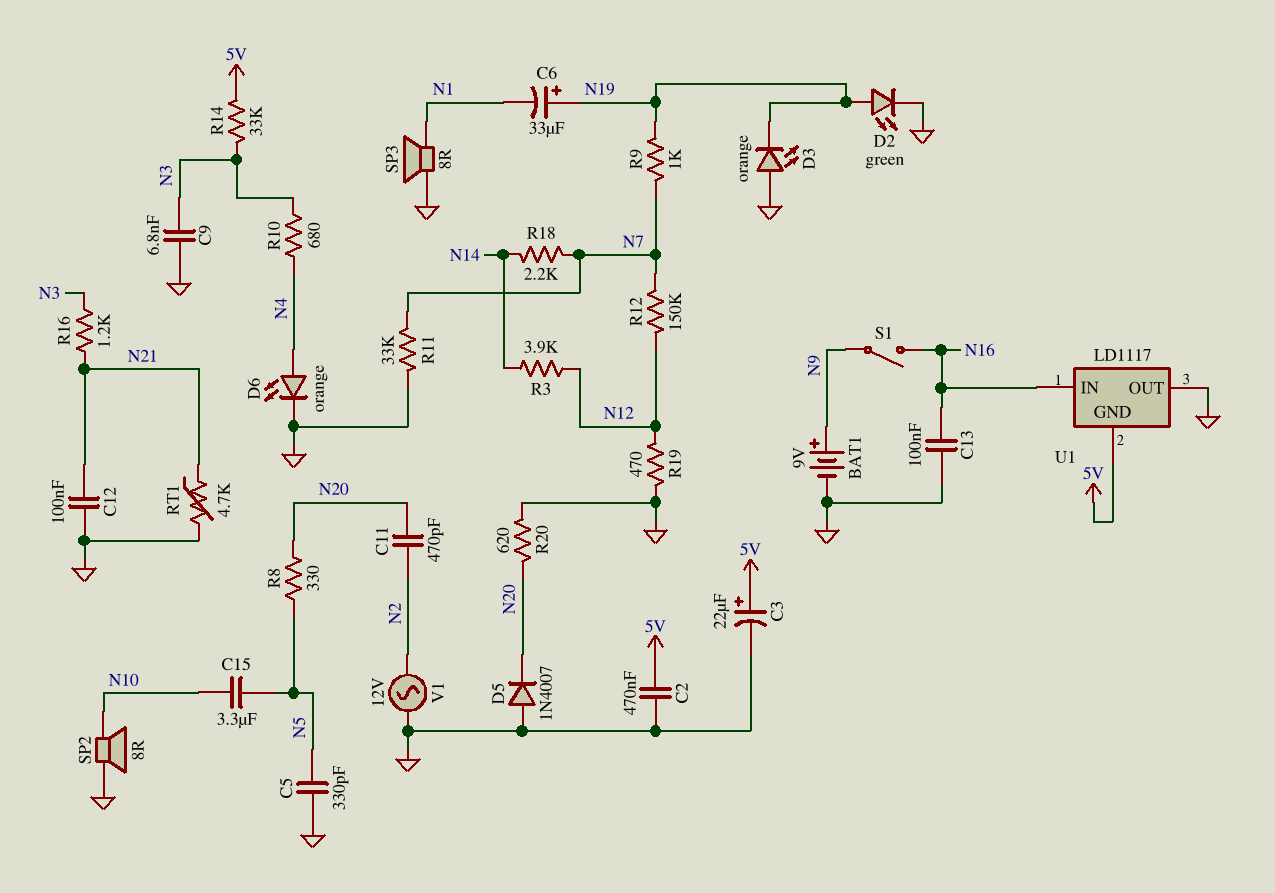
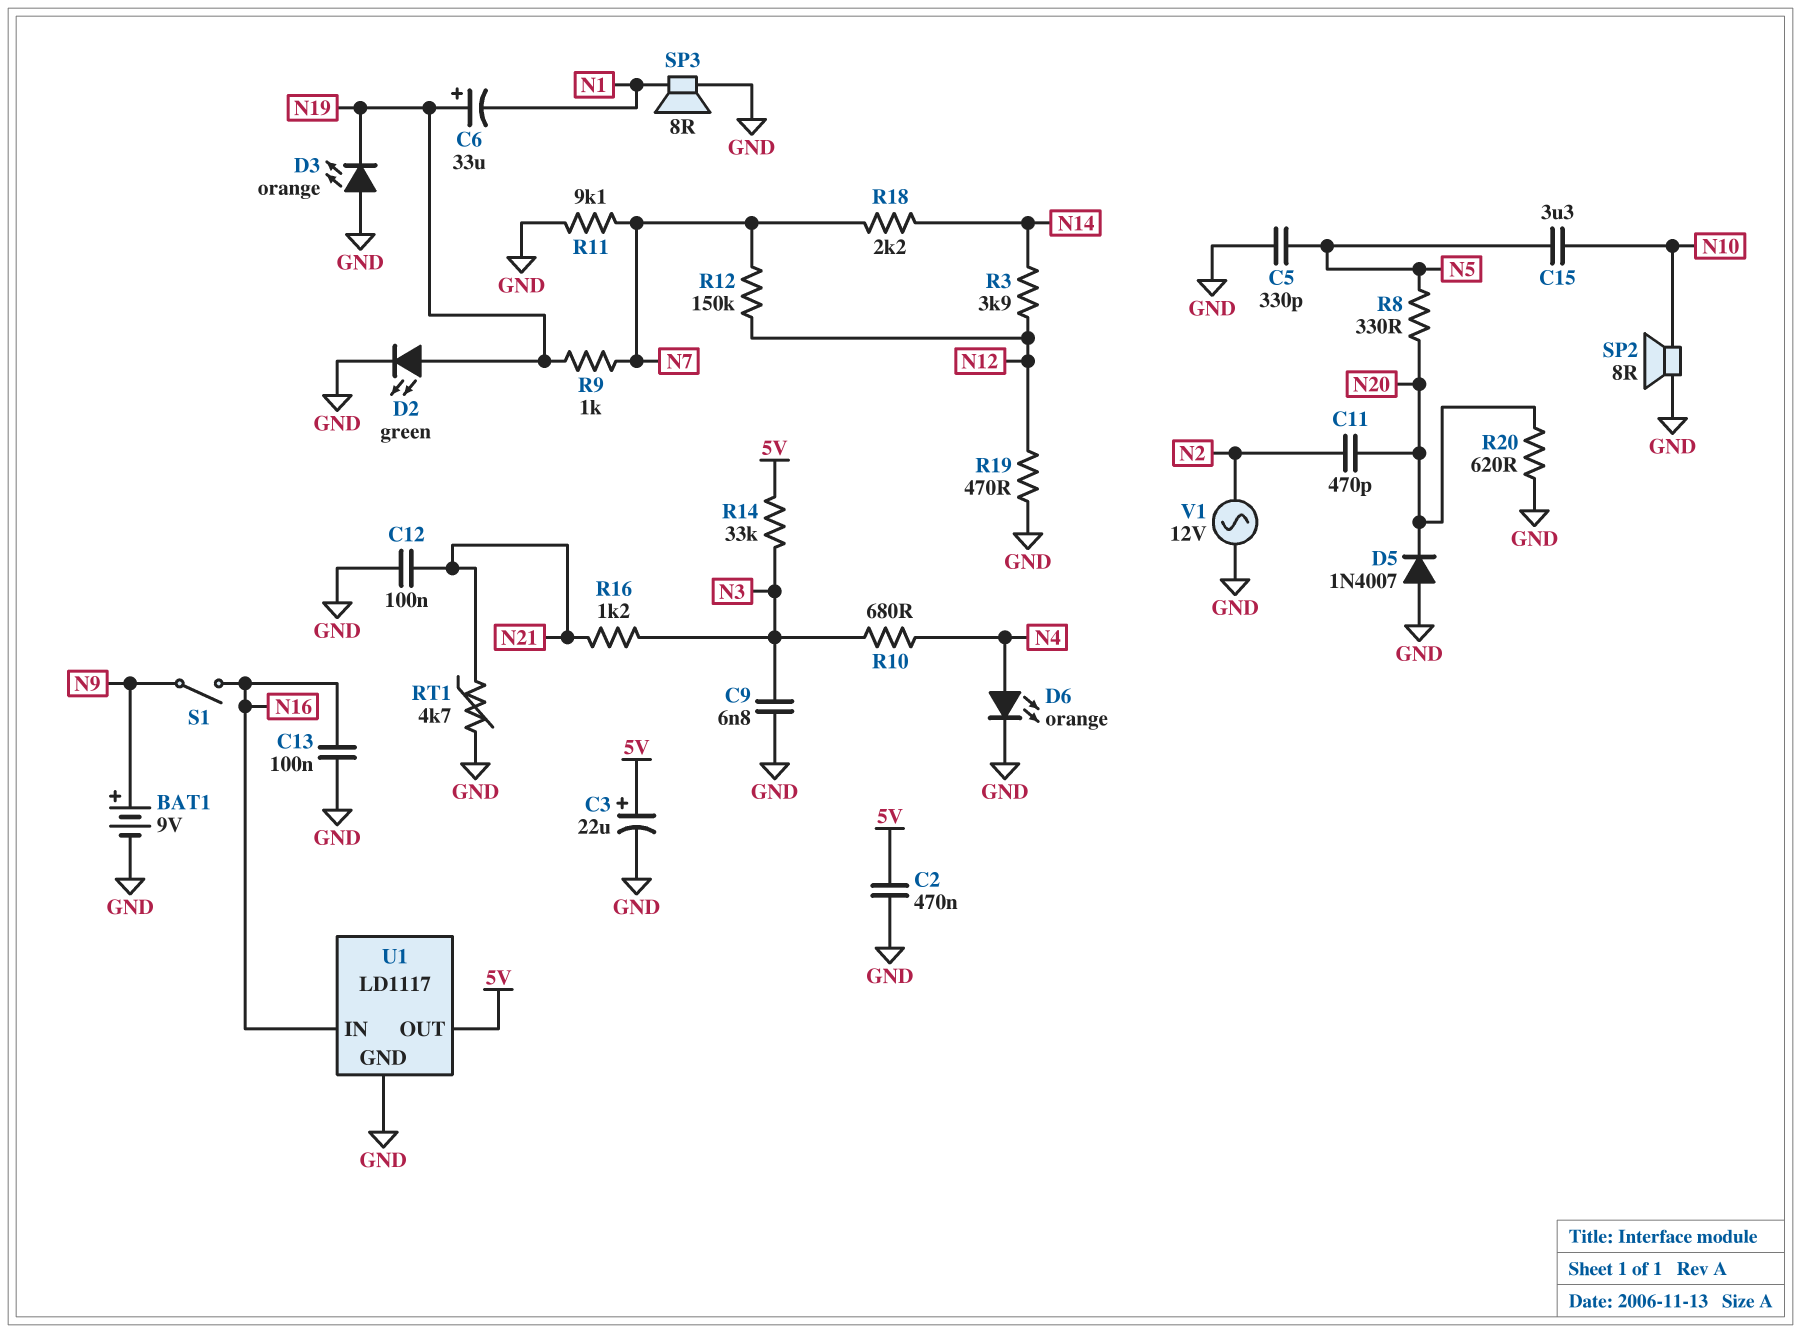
R11: 33k (GND, N7) -> 9.1k (GND, N7)
U1 pin GND: 5V -> GND
U1 pin OUT: GND -> 5V

